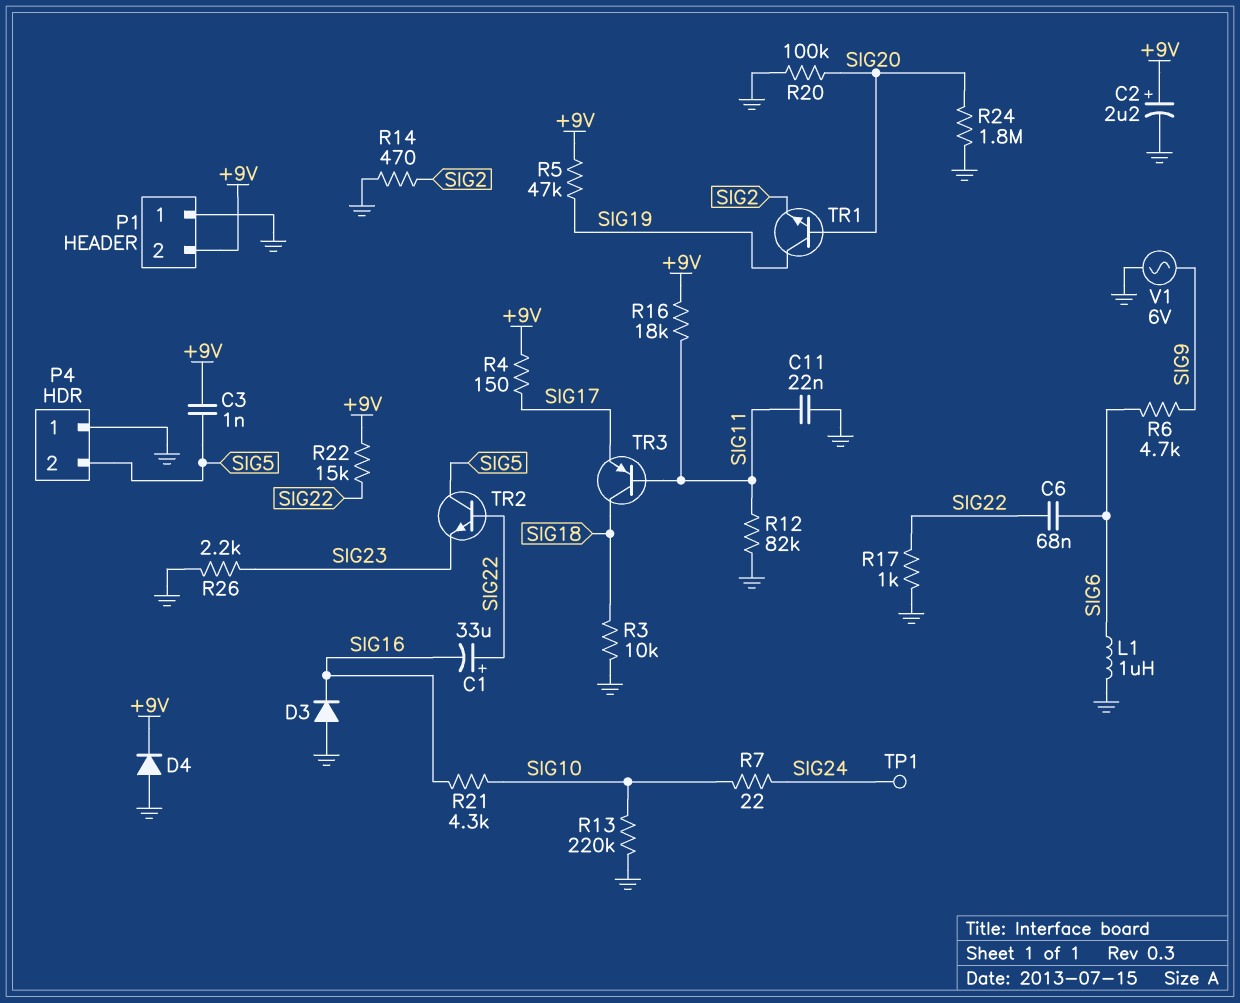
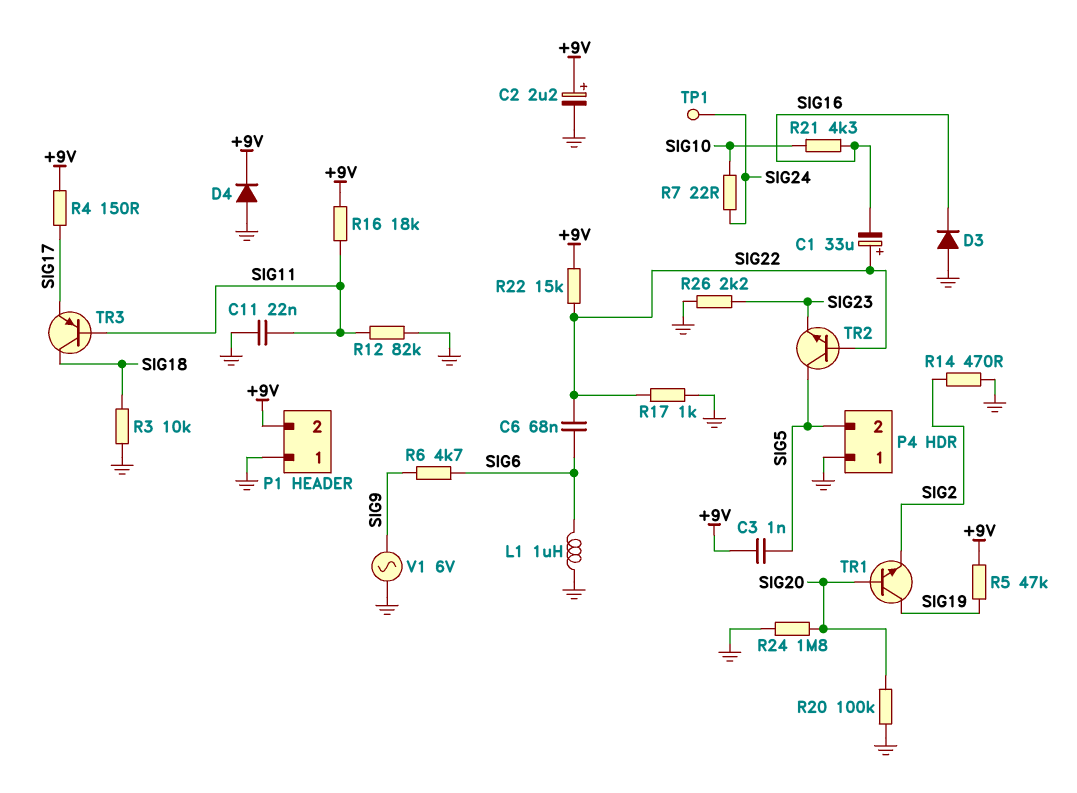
R13: 220k (GND, SIG10) -> none

